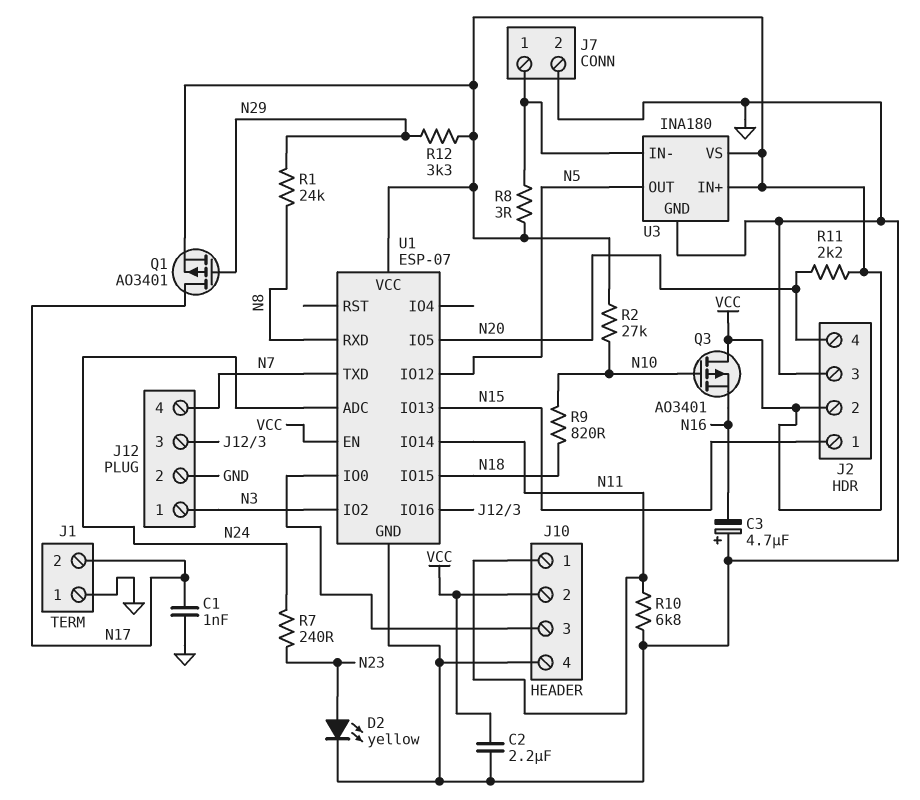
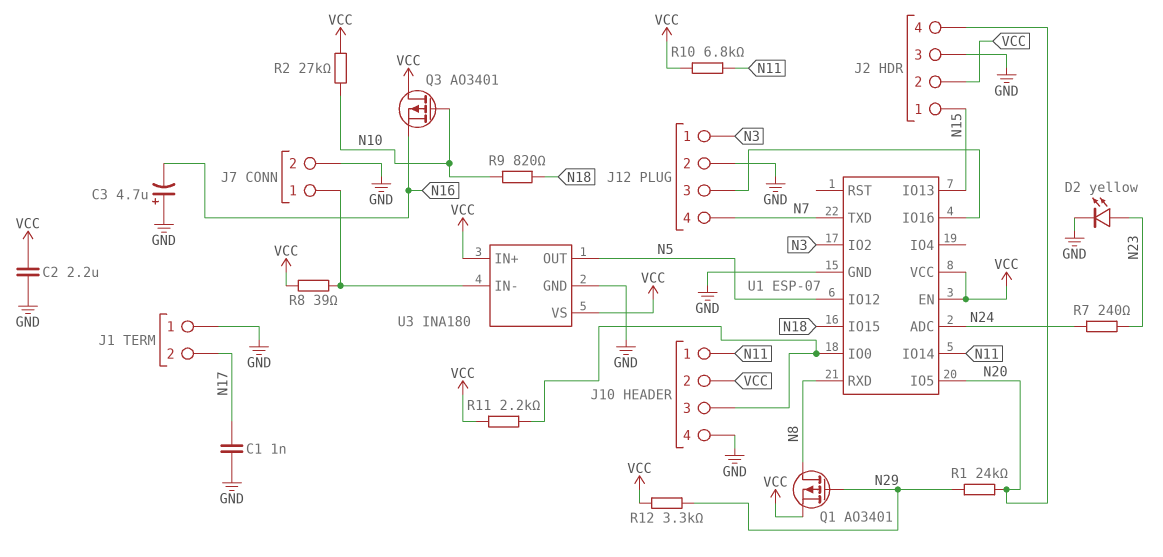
Q1: PMOS AO3401 (G N29, D N17, S VCC) -> PMOS AO3401 (G N29, D N8, S VCC)
R1: 24k (N8, N29) -> 24k (N20, N29)
R8: 3 (J7/1, VCC) -> 39 (J7/1, VCC)
R10: 6.8k (GND, N11) -> 6.8k (N11, VCC)
R11: 2.2k (N20, VCC) -> 2.2k (J10/3, VCC)

